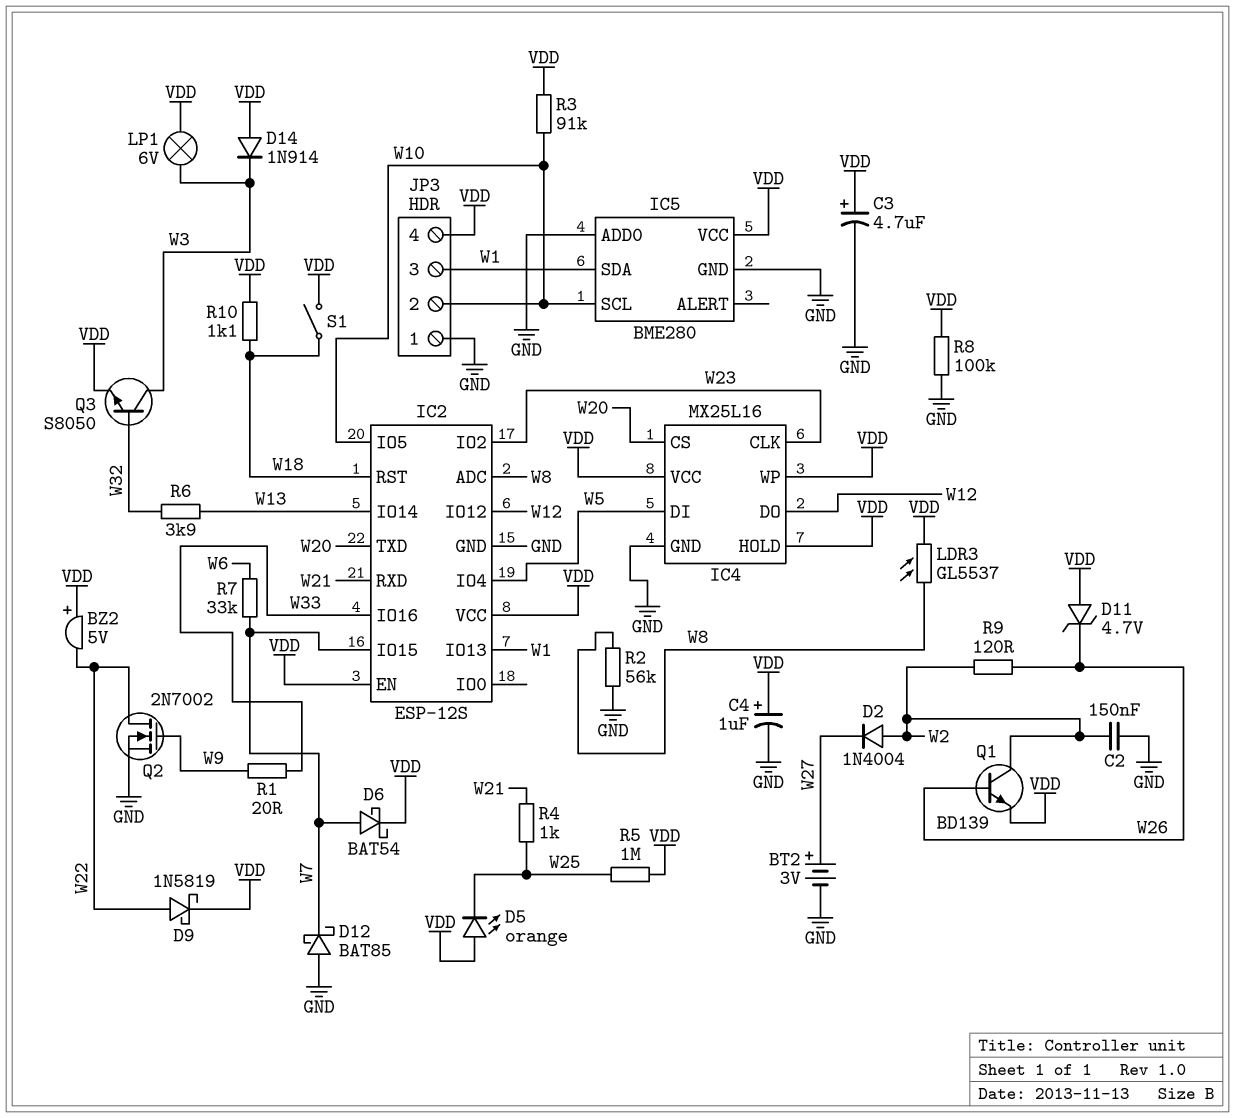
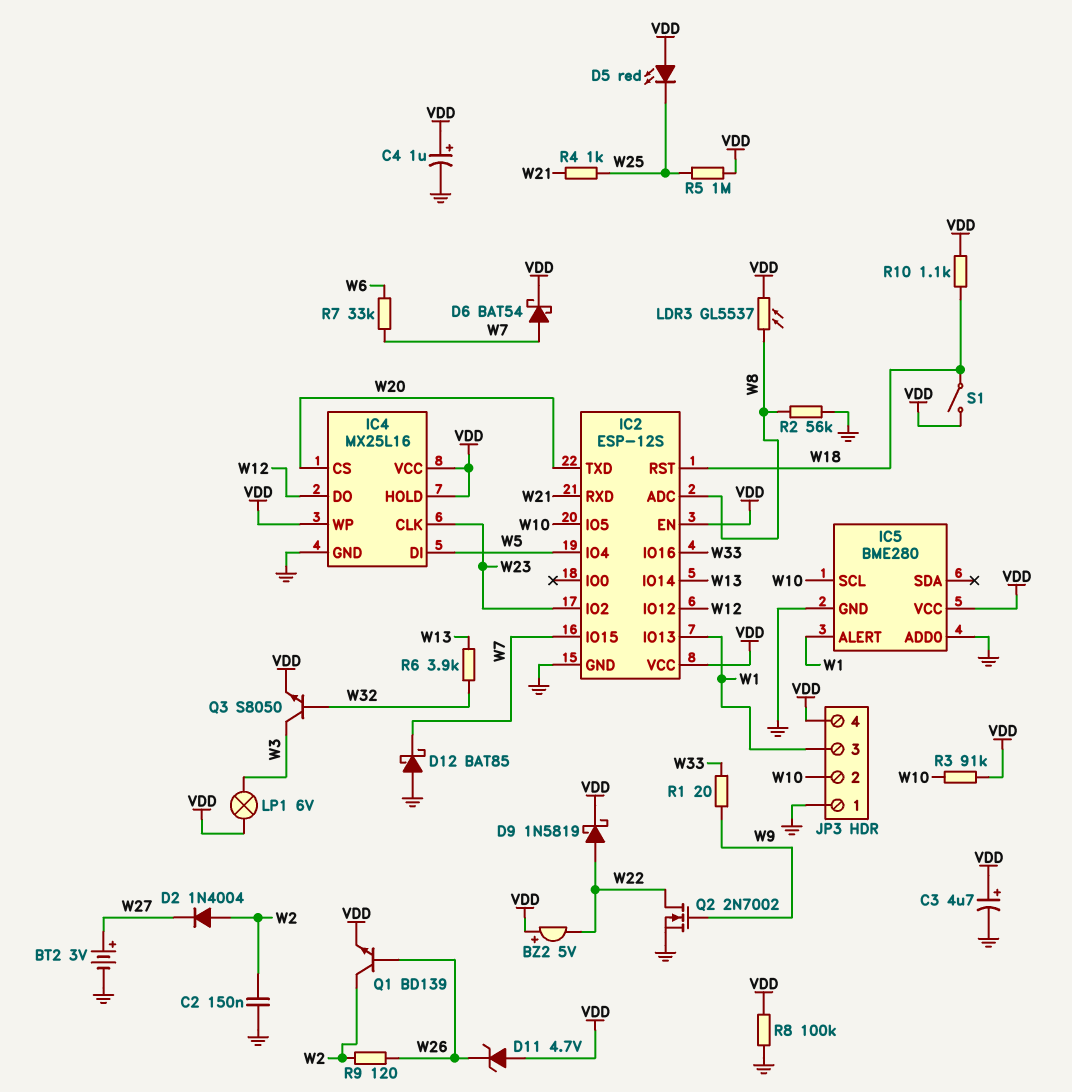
D5: LED orange (A VDD, K W25) -> LED red (A VDD, K W25)
D14: diode 1N914 (A VDD, K W3) -> none
IC5 pin ALERT: none -> W1
IC5 pin SDA: W1 -> none

